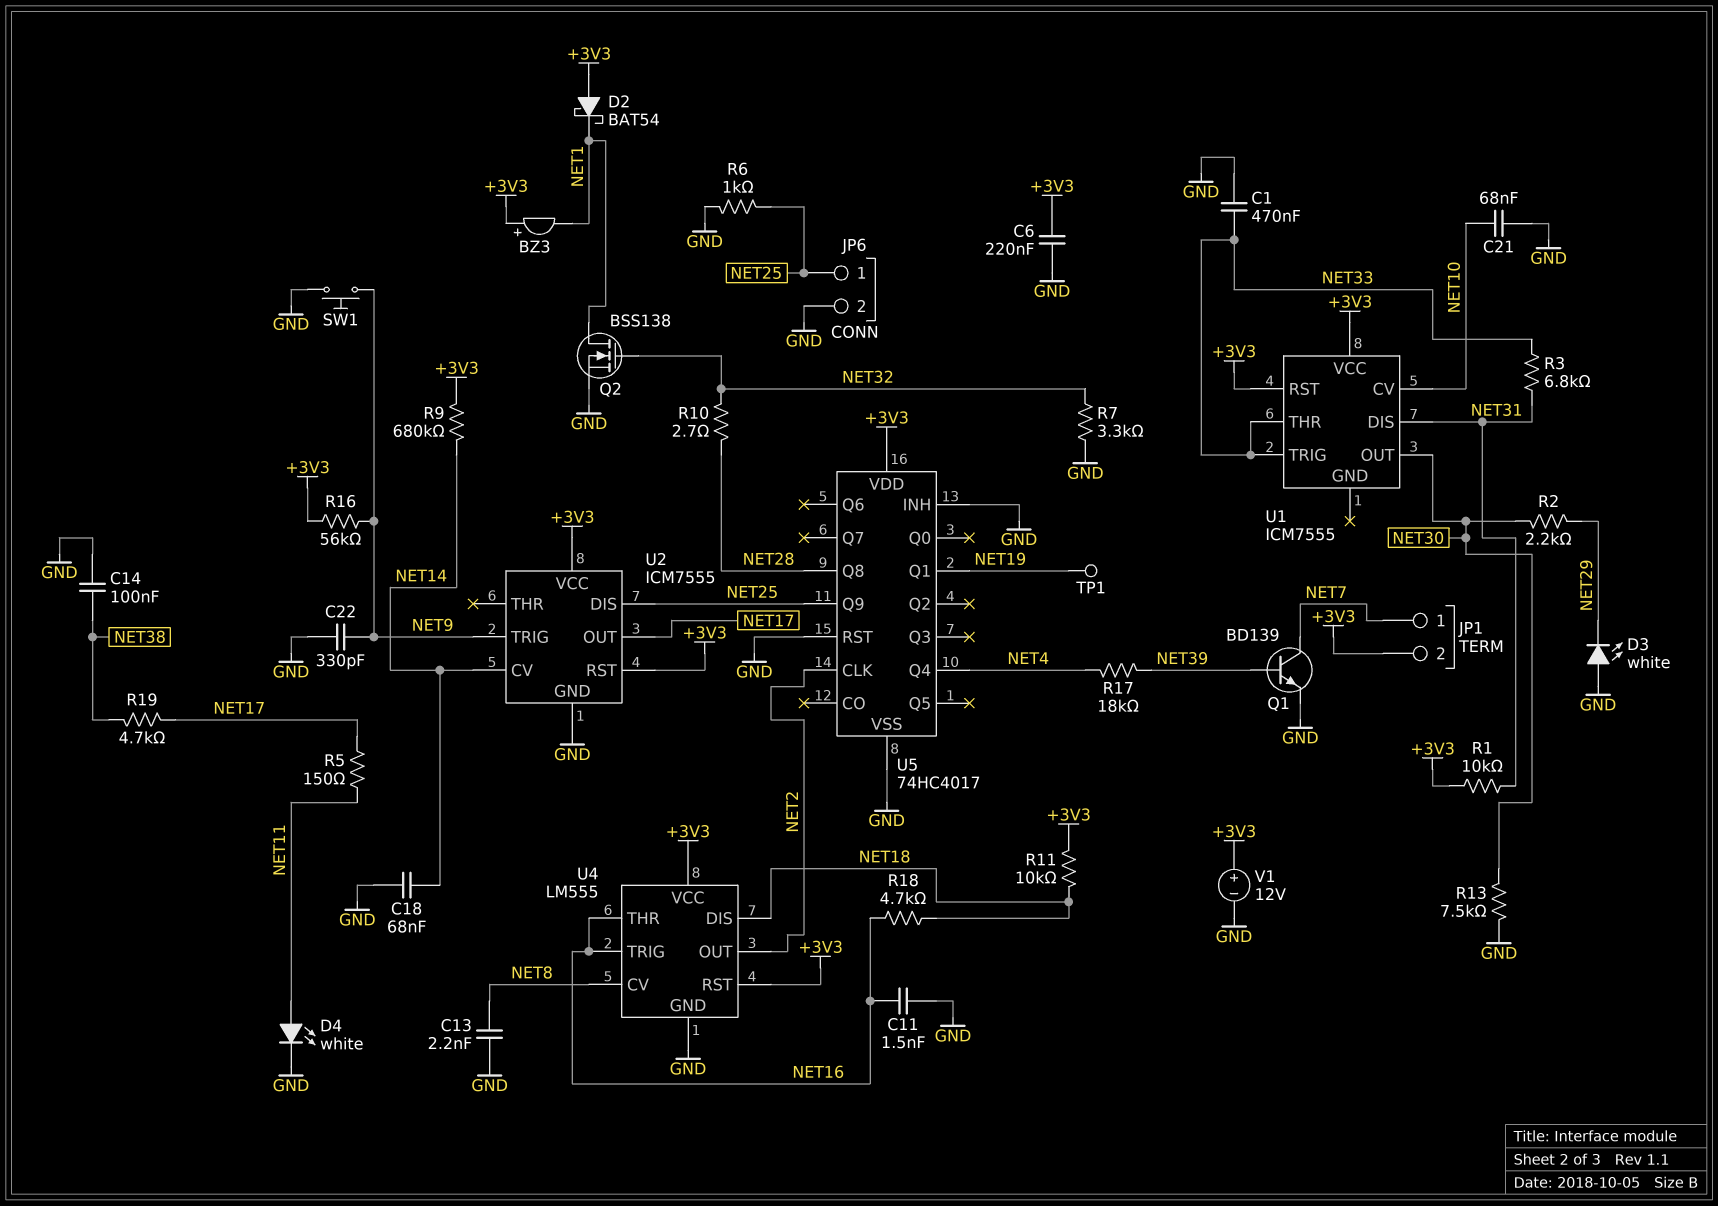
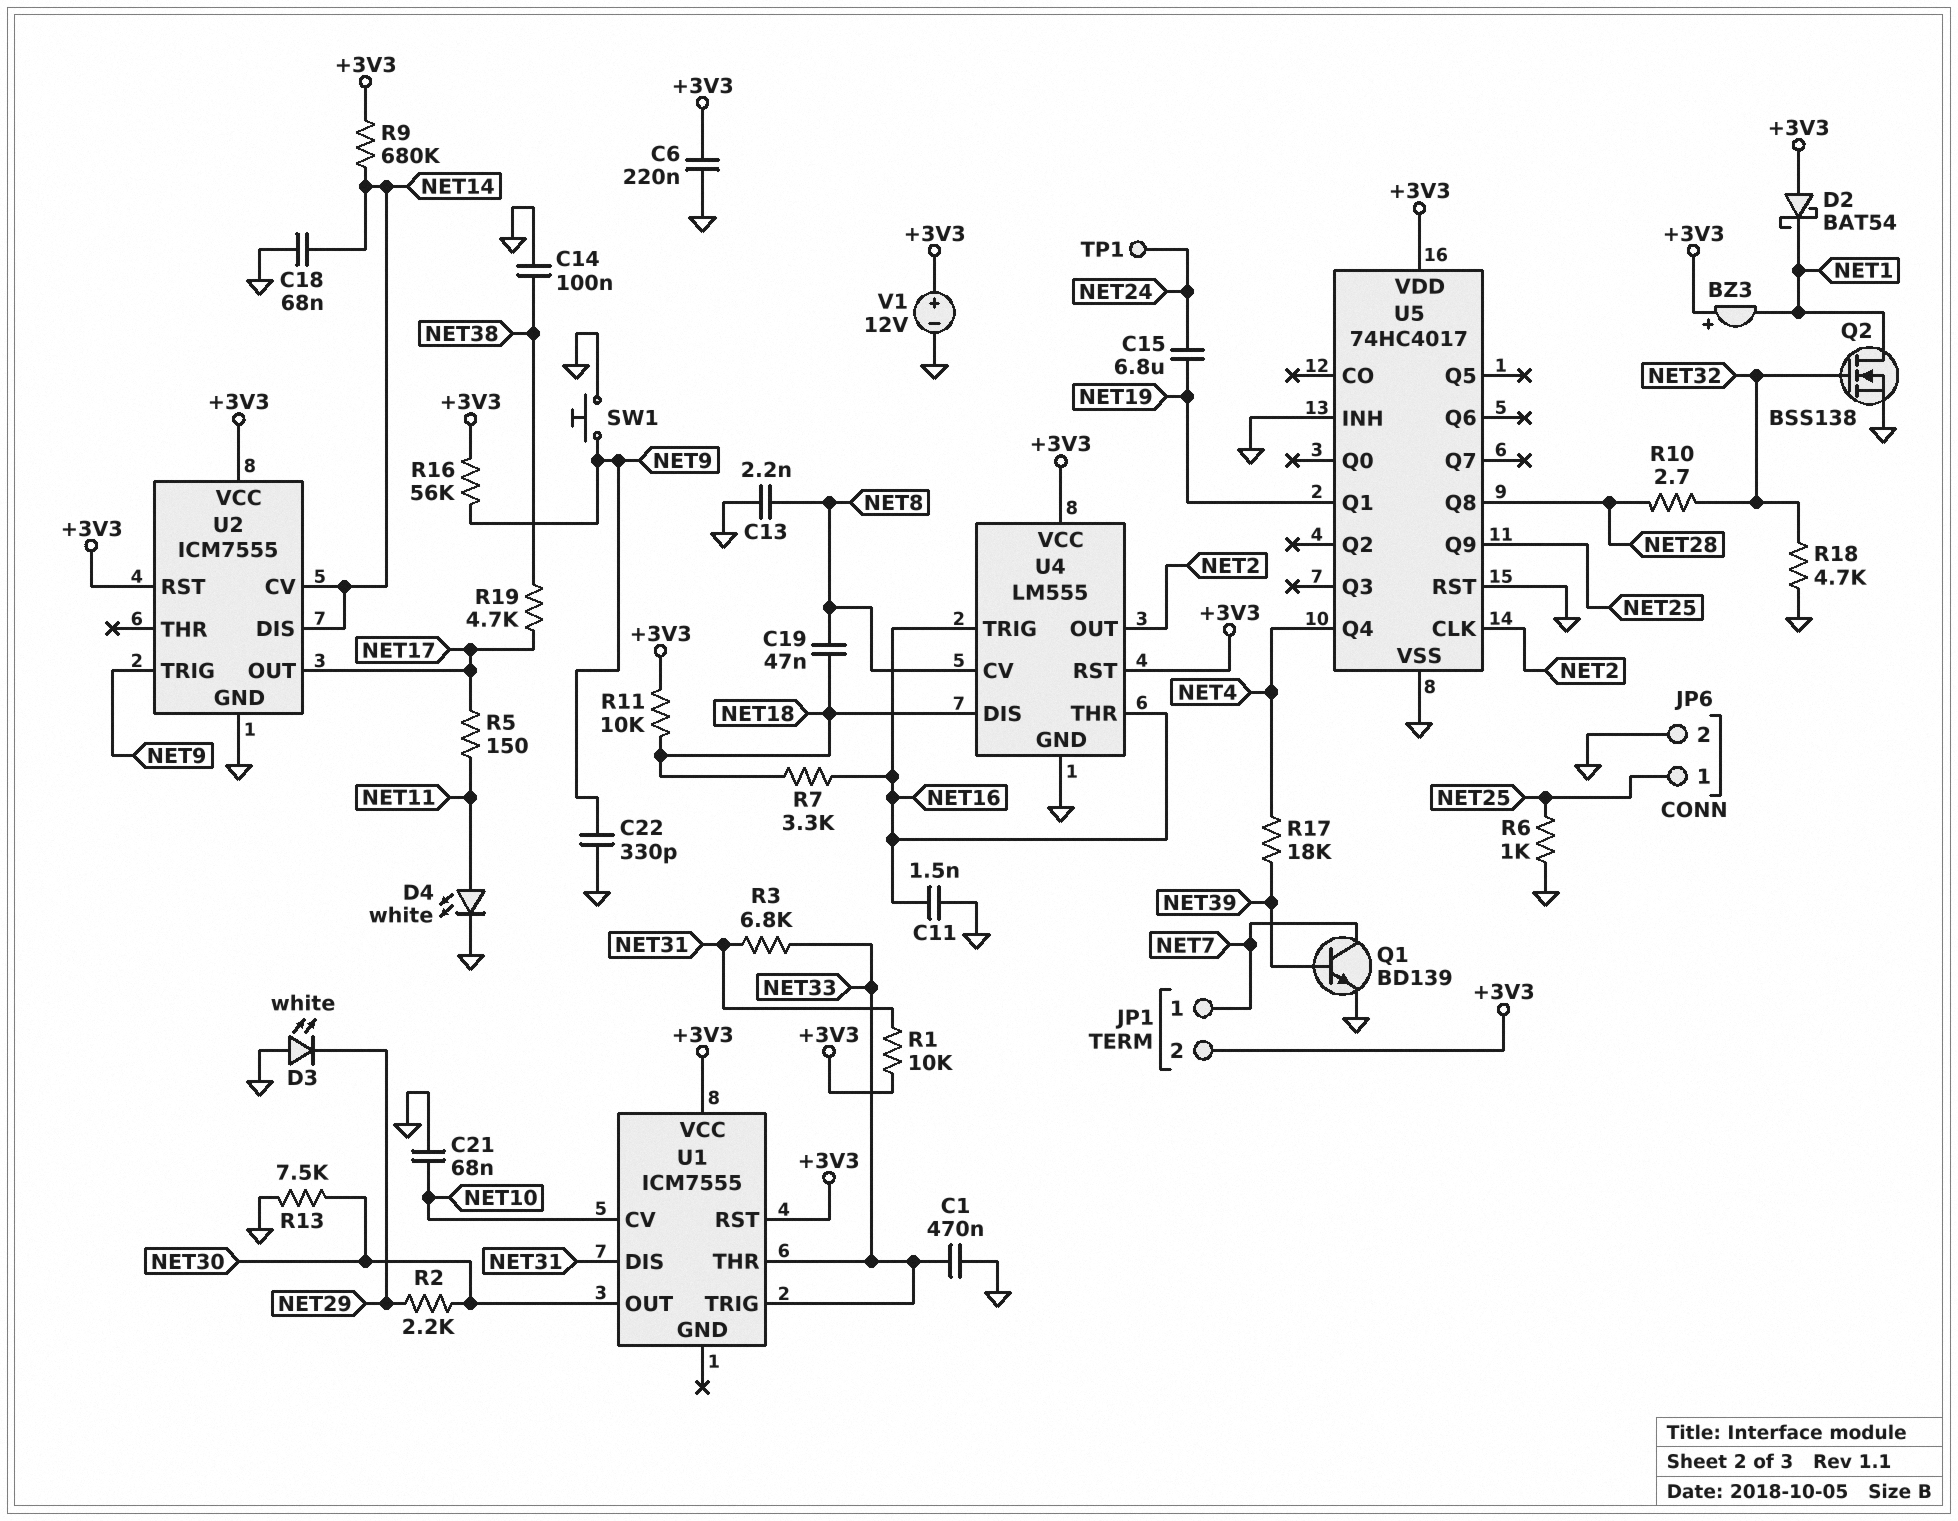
C15: none -> 6.8uF (NET19, NET24)
C19: none -> 47nF (NET8, NET18)
R7: 3.3k (GND, NET32) -> 3.3k (NET16, NET18)
R18: 4.7k (NET16, NET18) -> 4.7k (GND, NET32)
TP1: test point (NET19) -> test point (NET24)
U2 pin DIS: NET25 -> NET14

